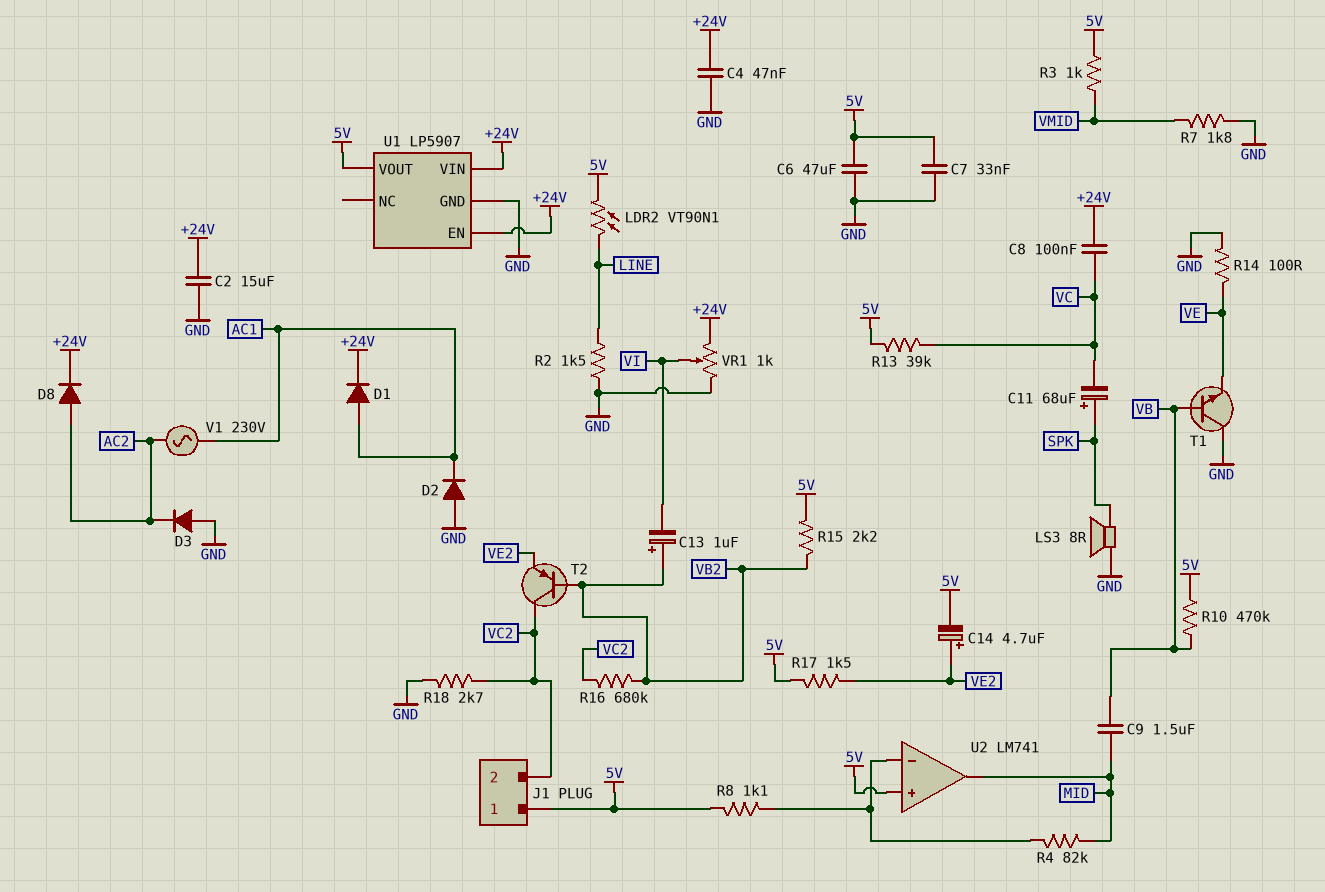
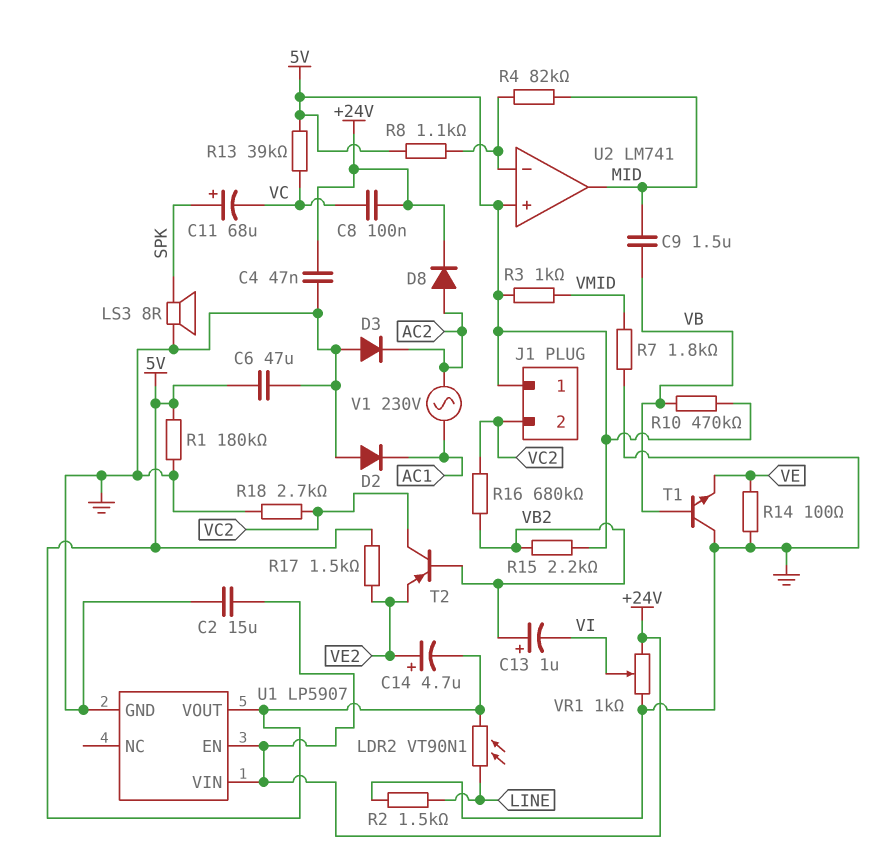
C7: 33nF (5V, GND) -> none
D1: diode (A AC1, K +24V) -> none
R1: none -> 180k (5V, GND)

